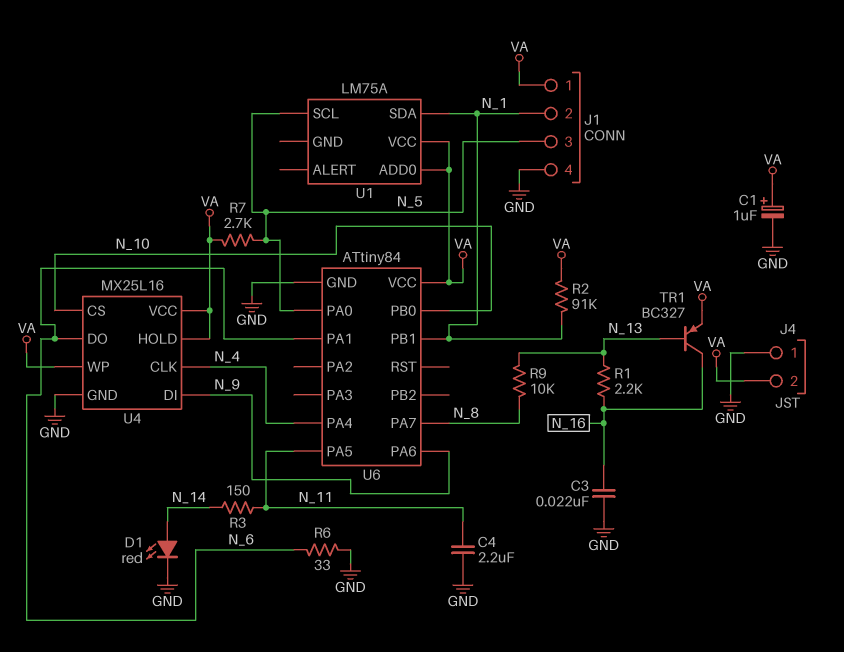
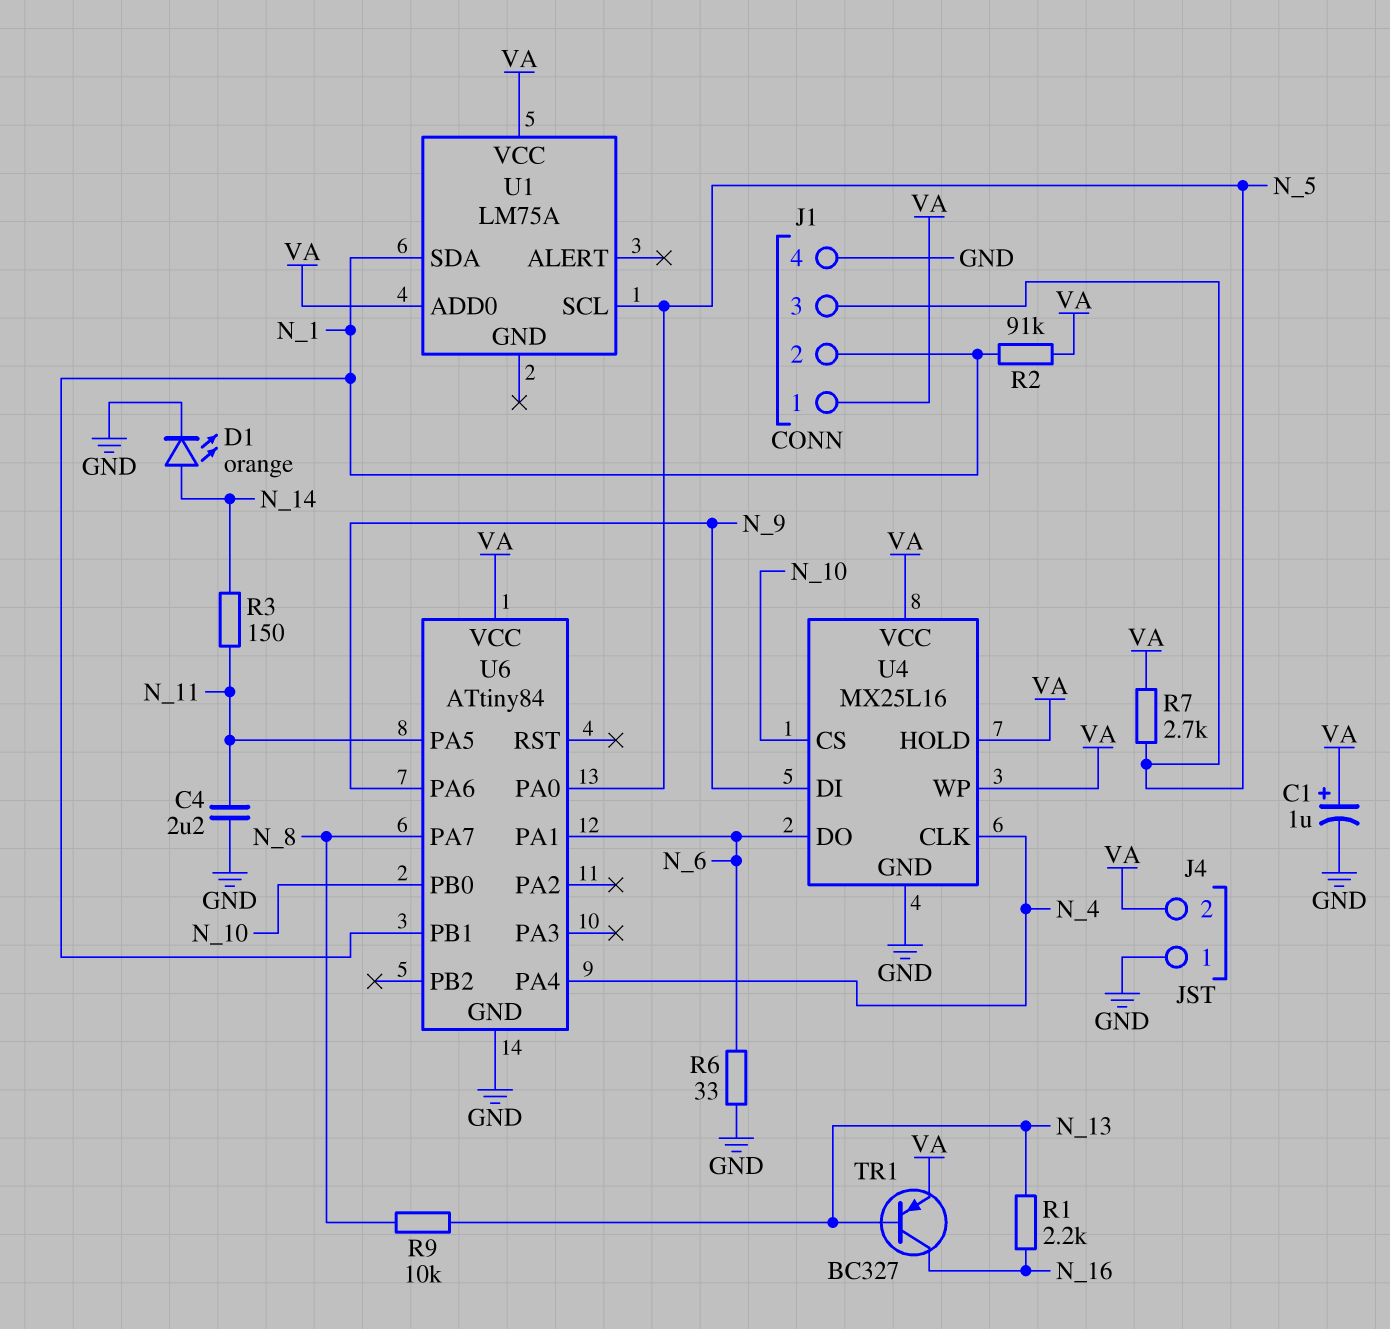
C3: 22nF (GND, N_16) -> none
D1: LED red (A N_14, K GND) -> LED orange (A N_14, K GND)

